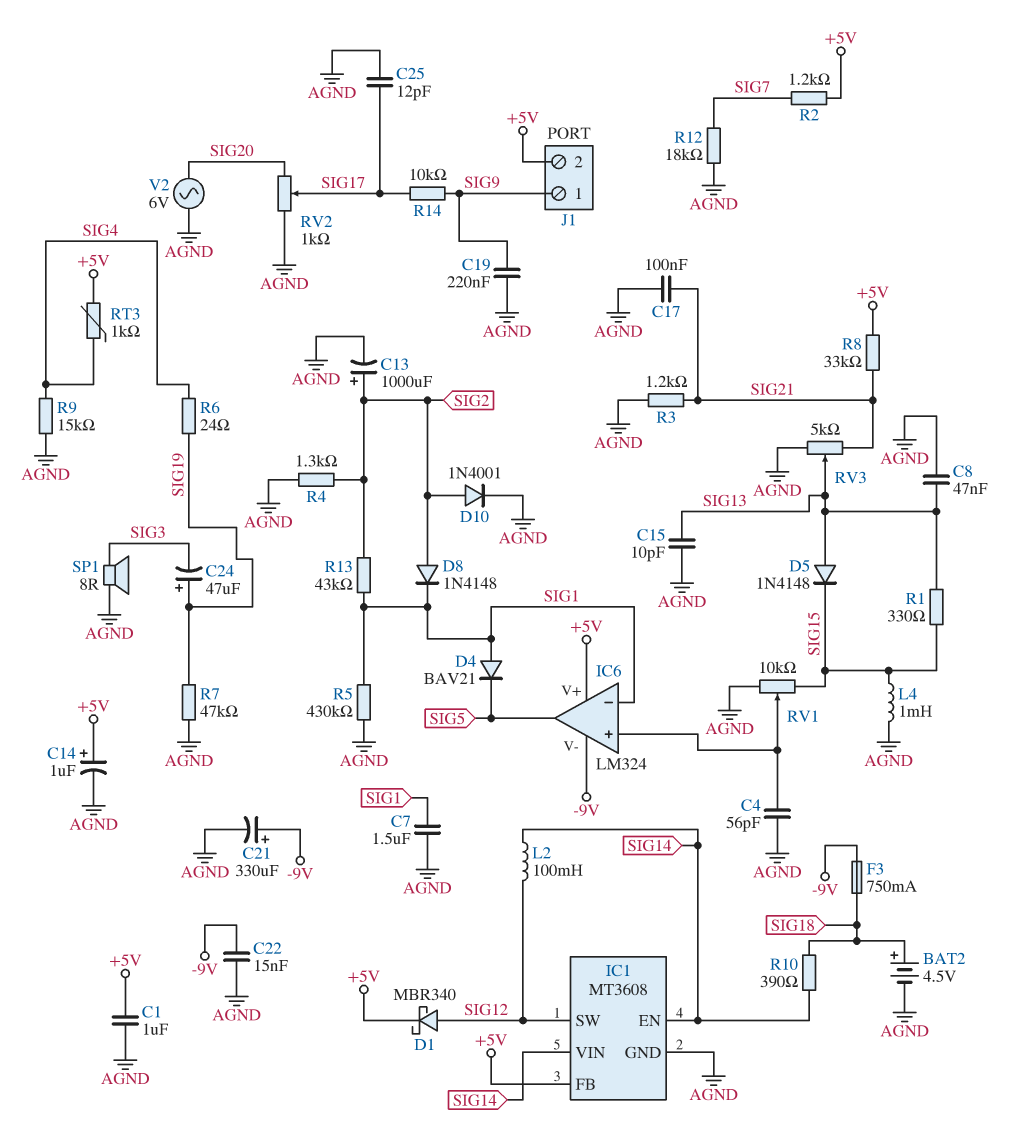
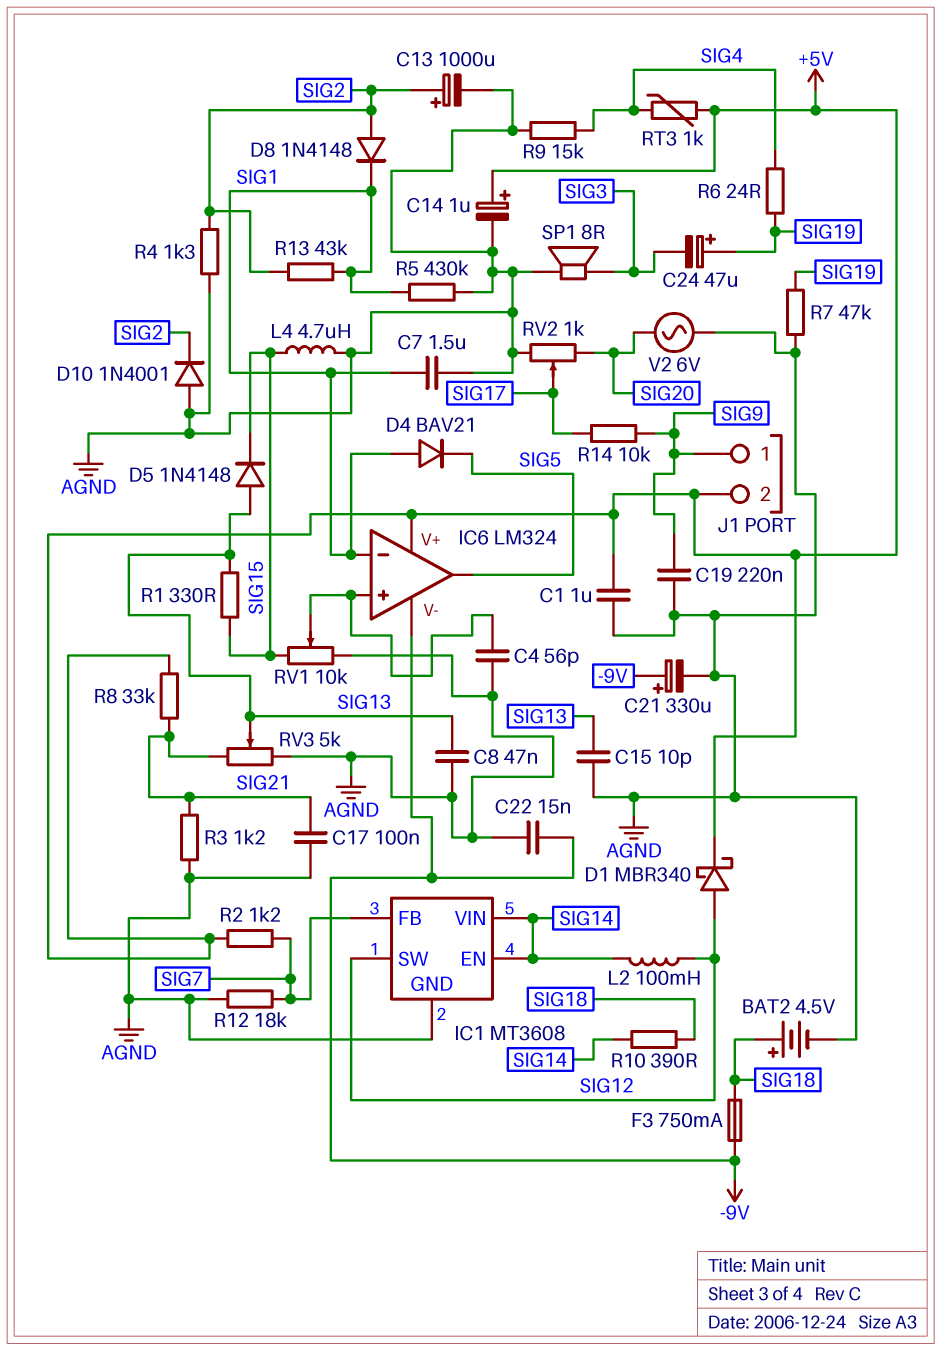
C25: 12pF (AGND, SIG17) -> none
D10: diode 1N4001 (A SIG2, K AGND) -> diode 1N4001 (A AGND, K SIG2)
IC1 pin FB: +5V -> SIG7
L4: 1mH (AGND, SIG15) -> 4.7uH (AGND, SIG15)

